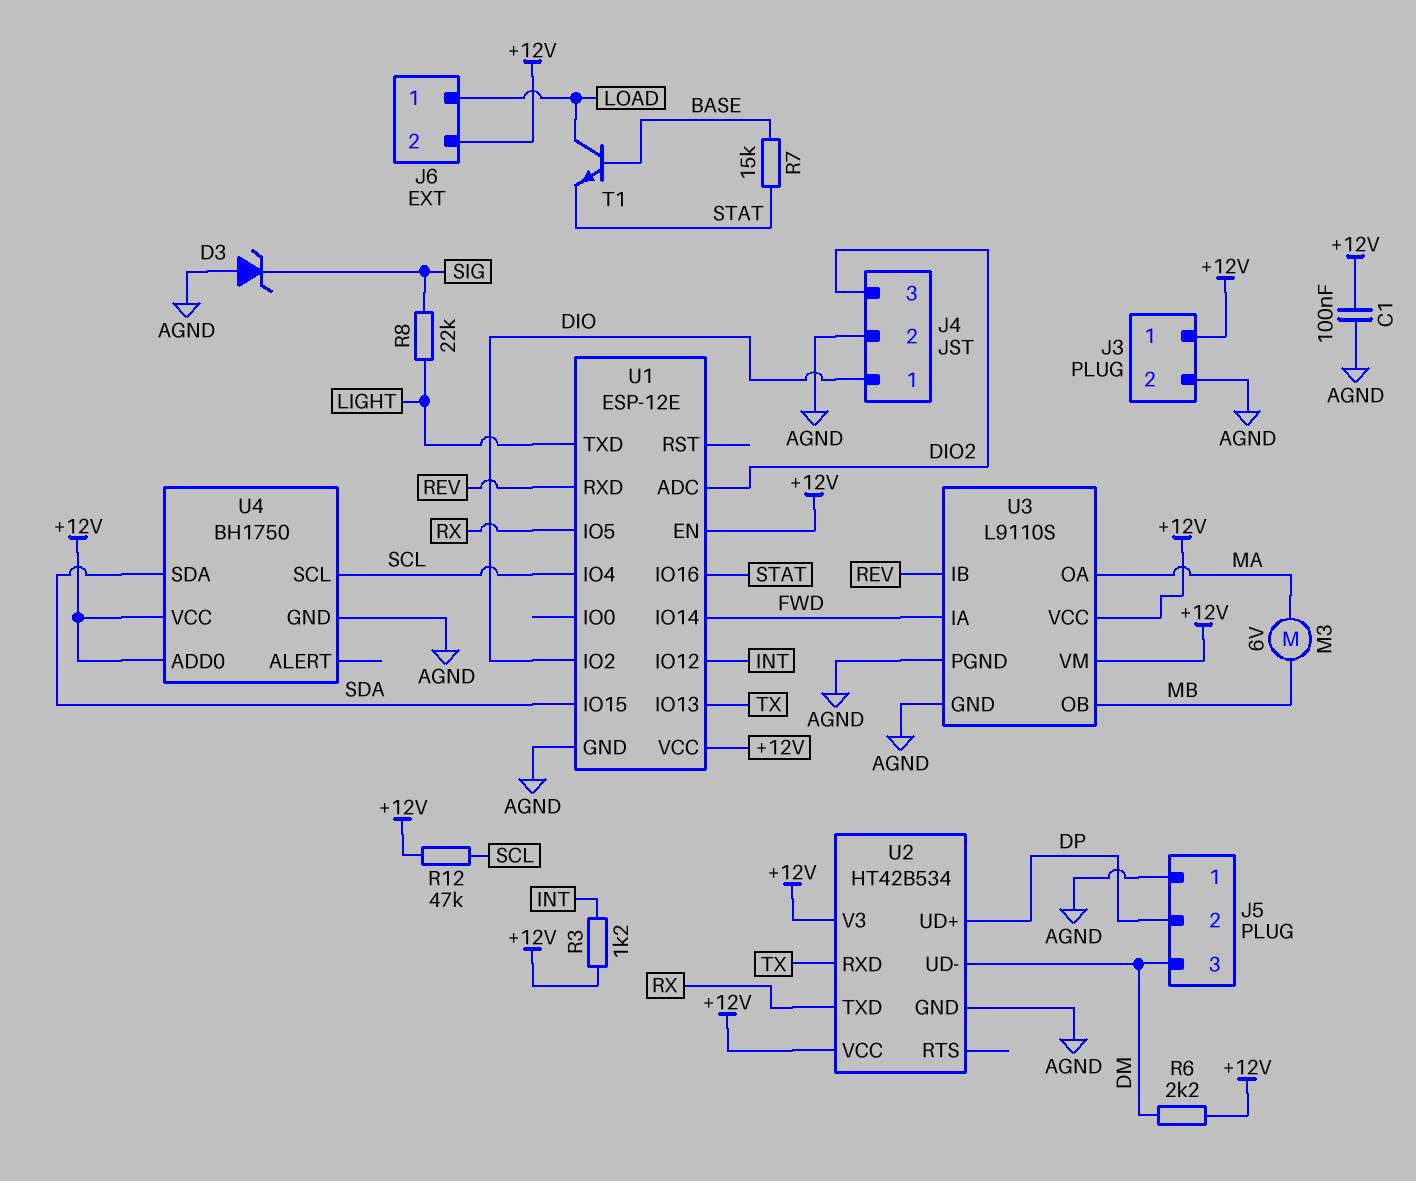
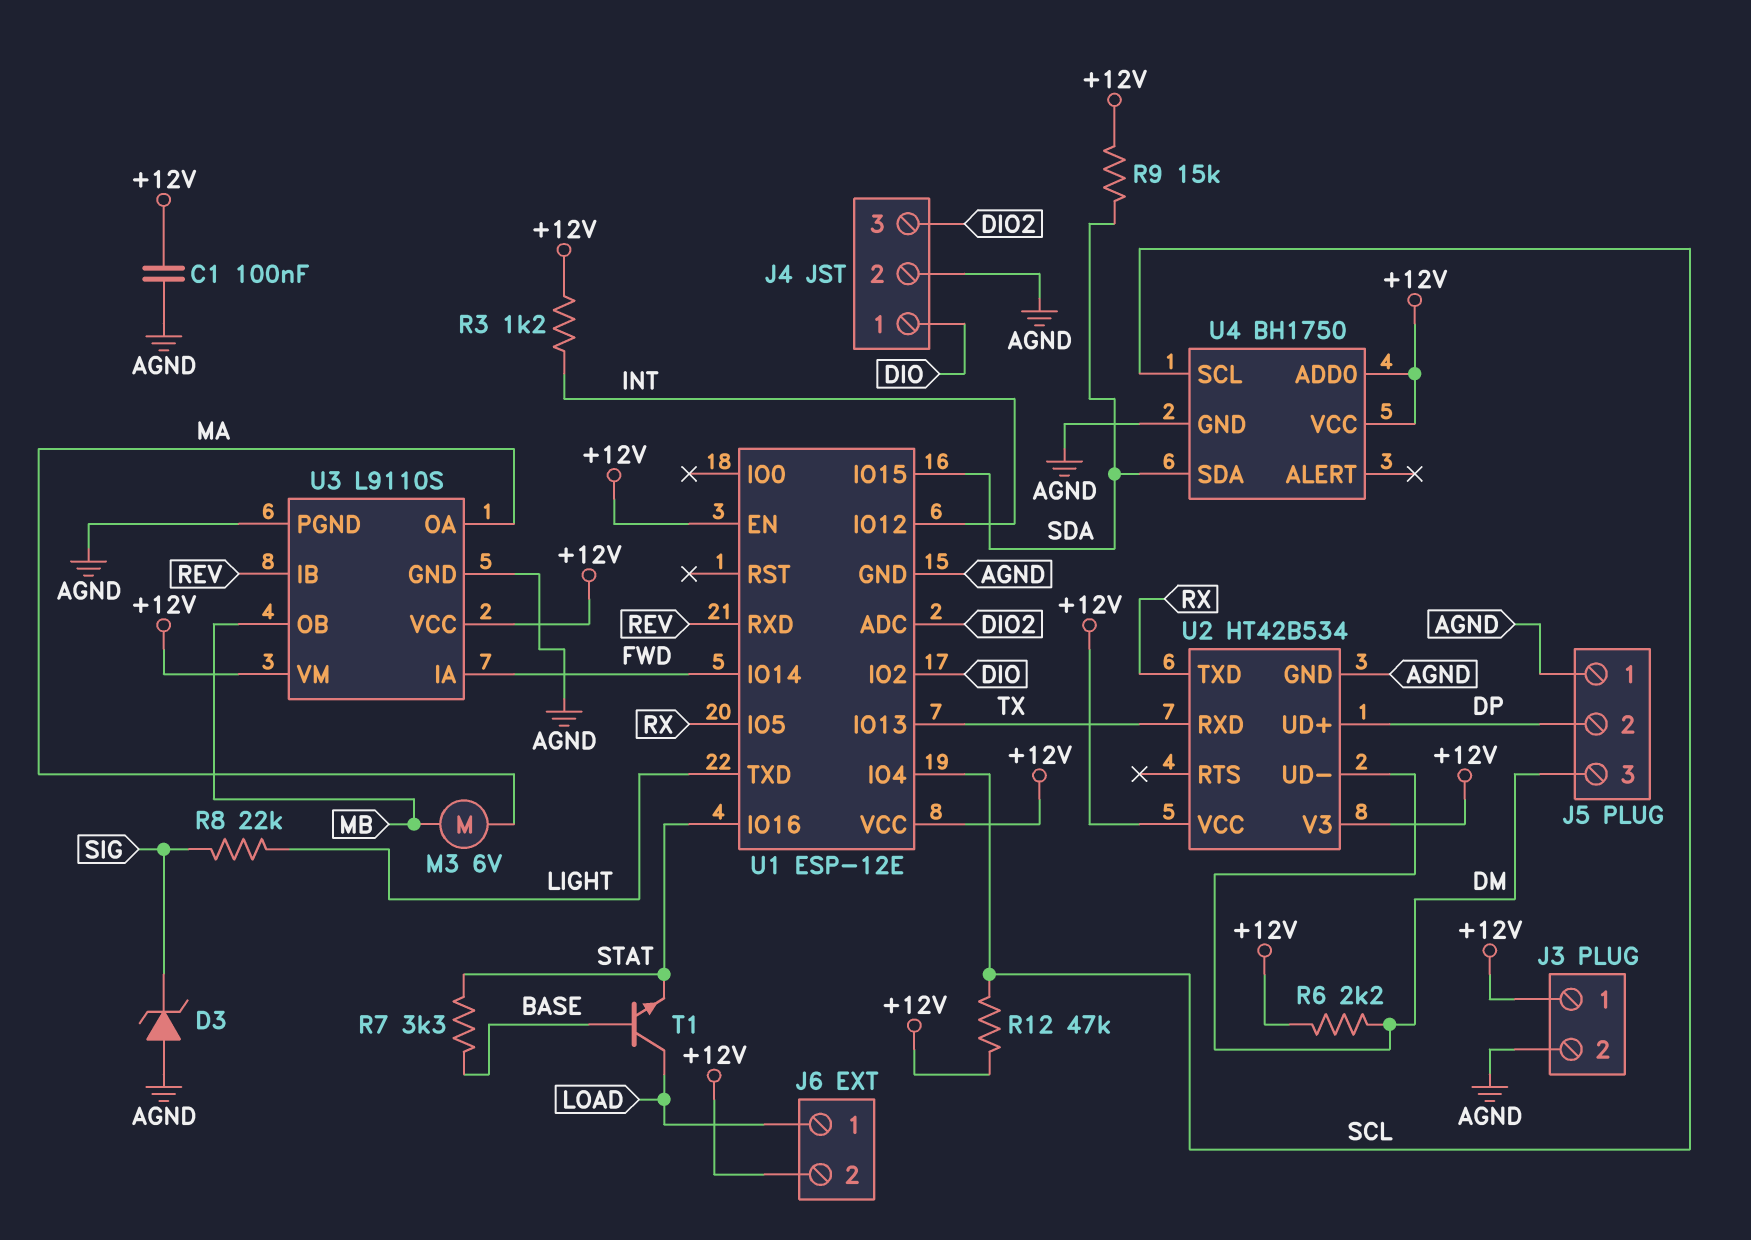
R7: 15k (BASE, STAT) -> 3.3k (BASE, STAT)
R9: none -> 15k (+12V, SDA)

